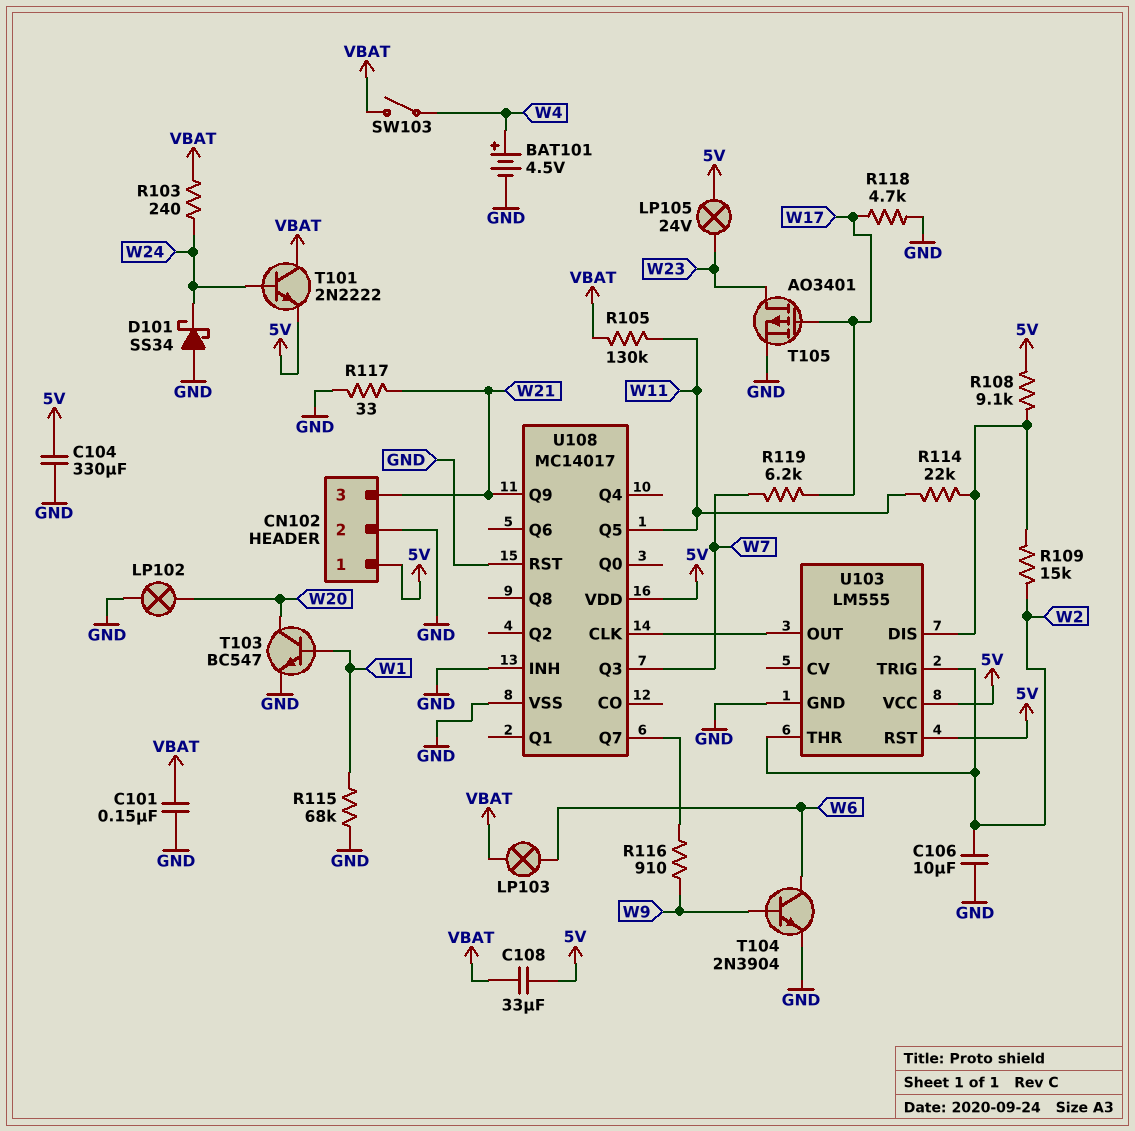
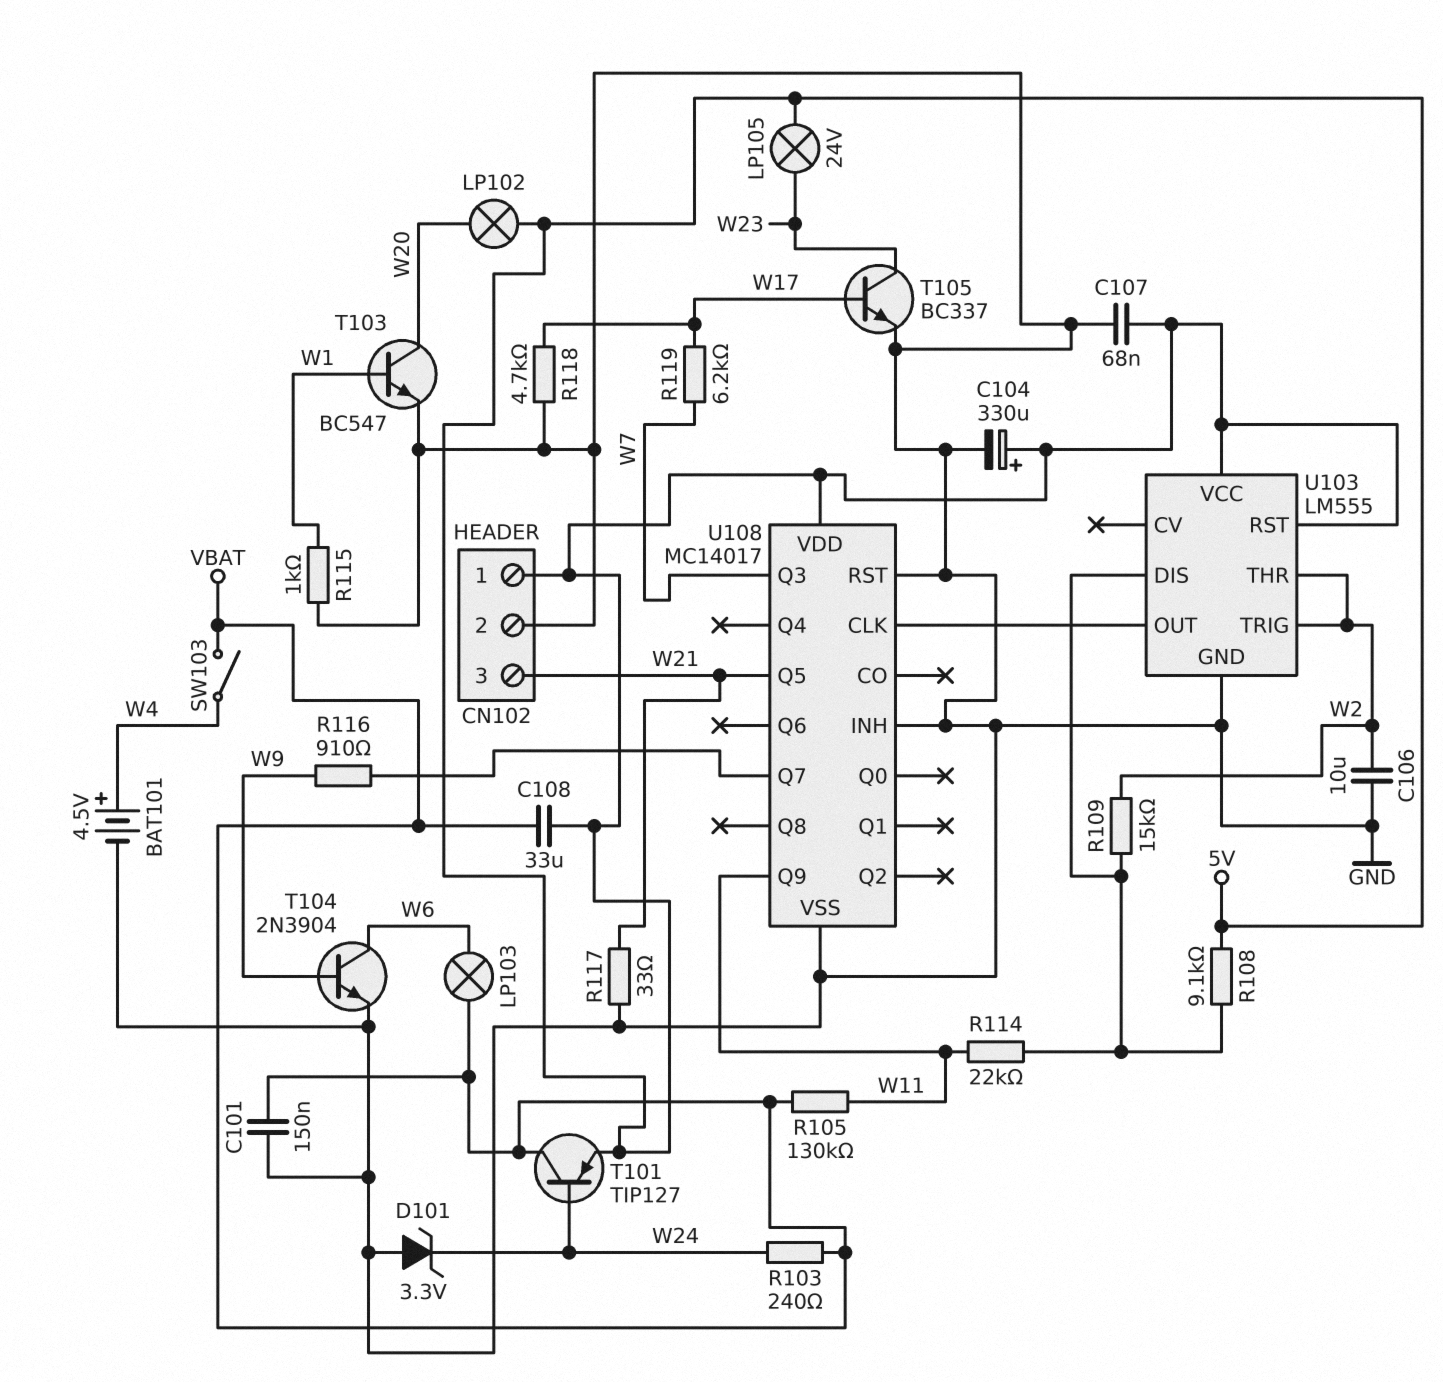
C104: 330uF (5V, GND) -> 330uF (plus 5V, minus GND)
C107: none -> 68nF (5V, GND)
D101: schottky SS34 (A GND, K W24) -> zener 3.3V (A GND, K W24)
LP102: lamp (GND, W20) -> lamp (5V, W20)
R115: 68k (GND, W1) -> 1k (GND, W1)
T101: NPN 2N2222 (B W24, C VBAT, E 5V) -> PNP TIP127 (B W24, C VBAT, E 5V)
T105: PMOS AO3401 (G W17, D W23, S GND) -> NPN BC337 (B W17, C W23, E GND)
U108 pin Q5: W11 -> W21
U108 pin Q9: W21 -> W11

